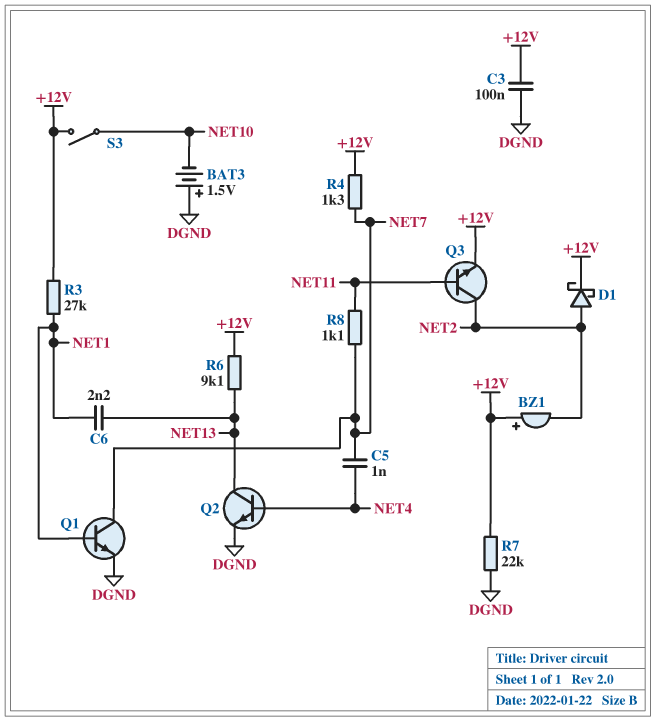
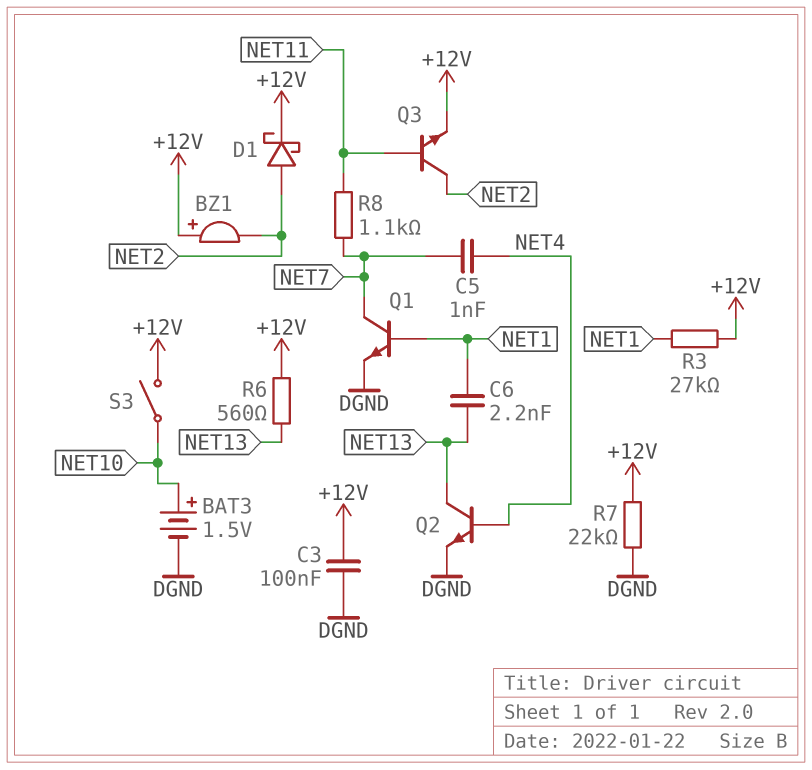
BAT3: 1.5V (plus DGND, minus NET10) -> 1.5V (plus NET10, minus DGND)
R4: 1.3k (+12V, NET7) -> none
R6: 9.1k (+12V, NET13) -> 560 (+12V, NET13)

